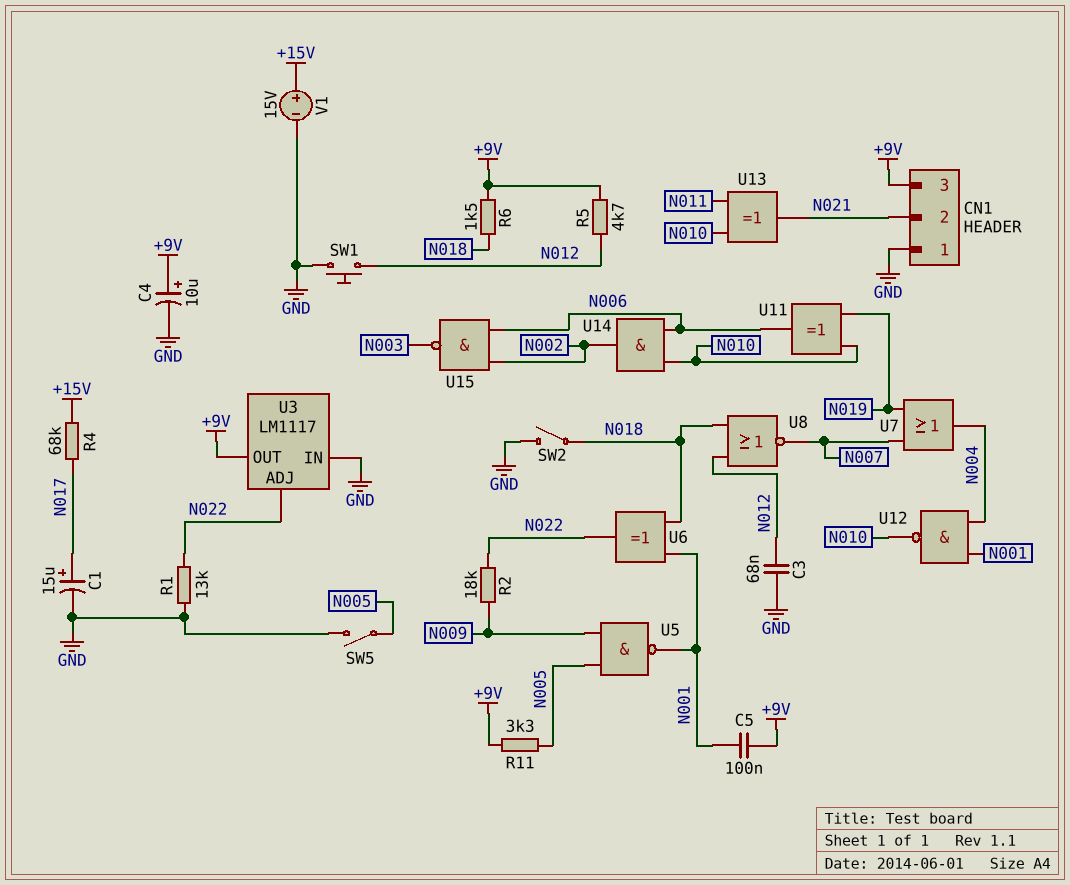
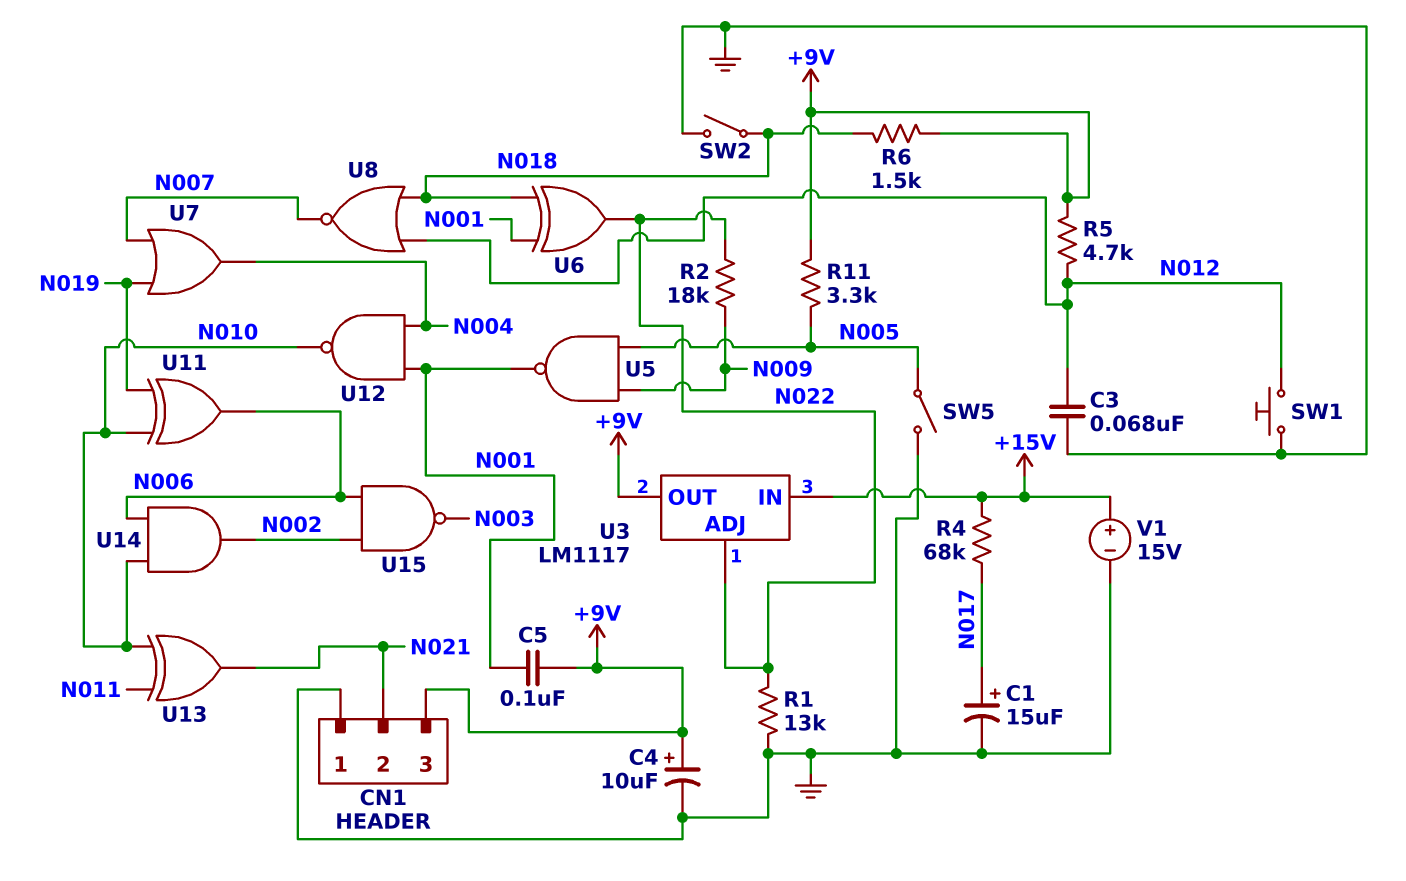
U3 pin IN: GND -> +15V

